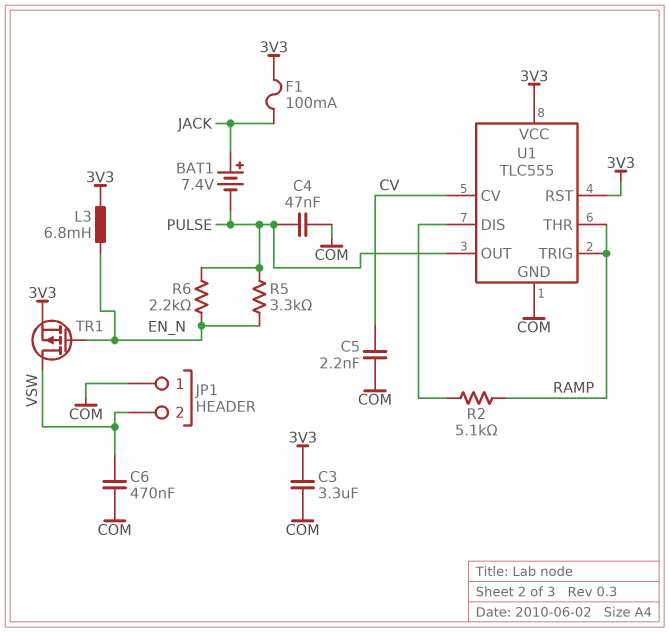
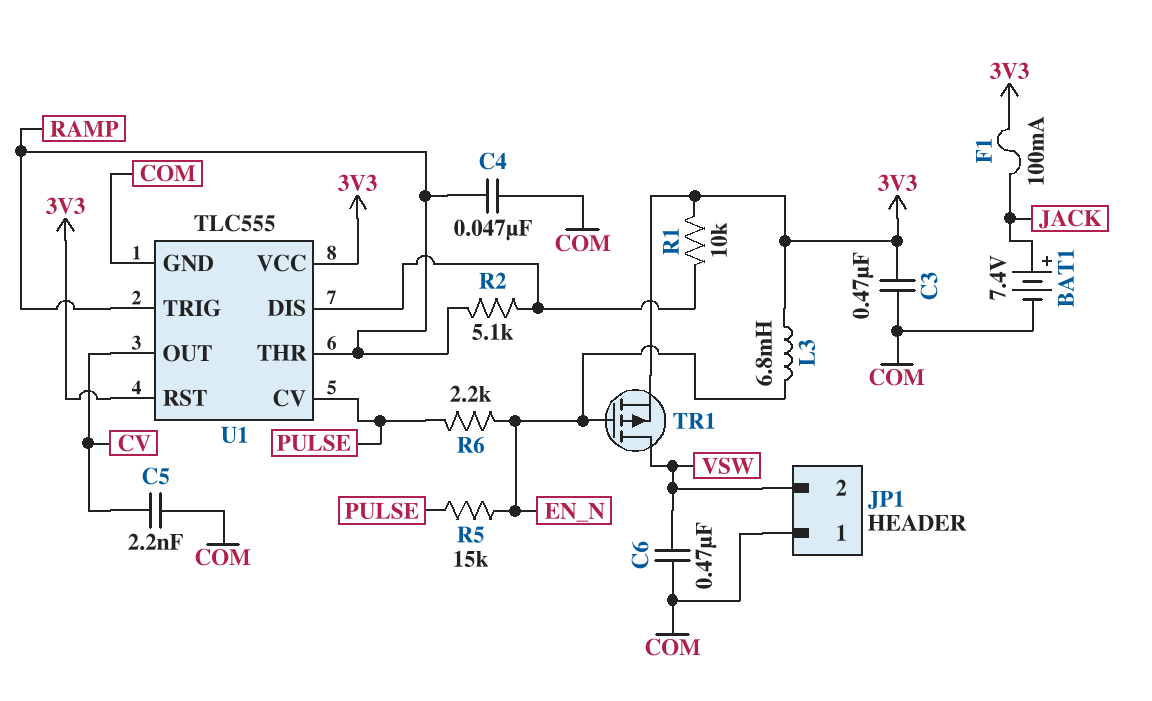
BAT1: 7.4V (plus JACK, minus PULSE) -> 7.4V (plus JACK, minus COM)
C3: 3.3uF (3V3, COM) -> 470nF (3V3, COM)
C4: 47nF (COM, PULSE) -> 47nF (COM, RAMP)
R1: none -> 10k (3V3, U1/DIS)
R5: 3.3k (EN_N, PULSE) -> 15k (EN_N, PULSE)
U1 pin CV: CV -> PULSE
U1 pin OUT: PULSE -> CV

